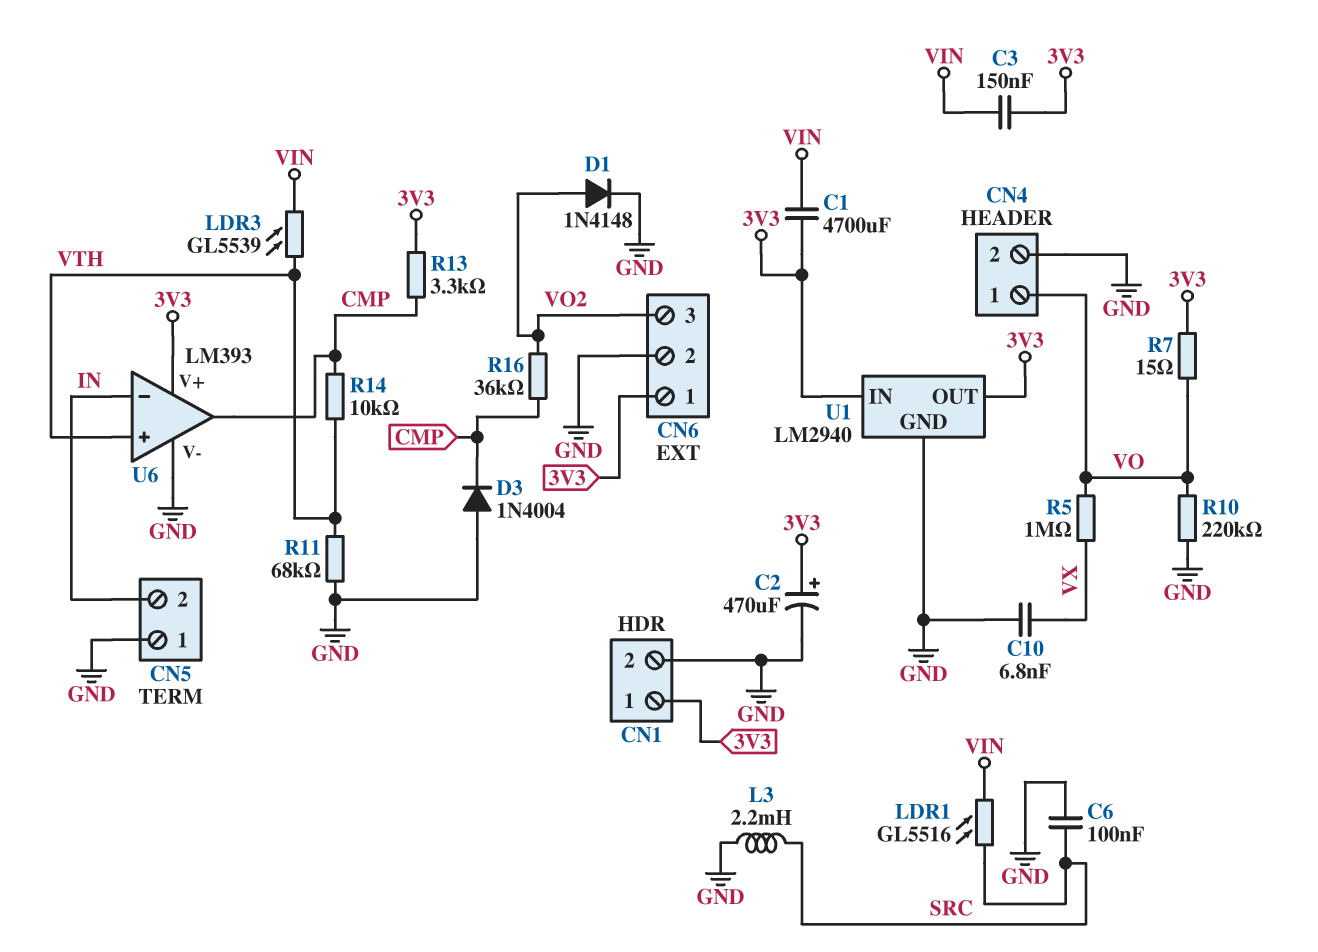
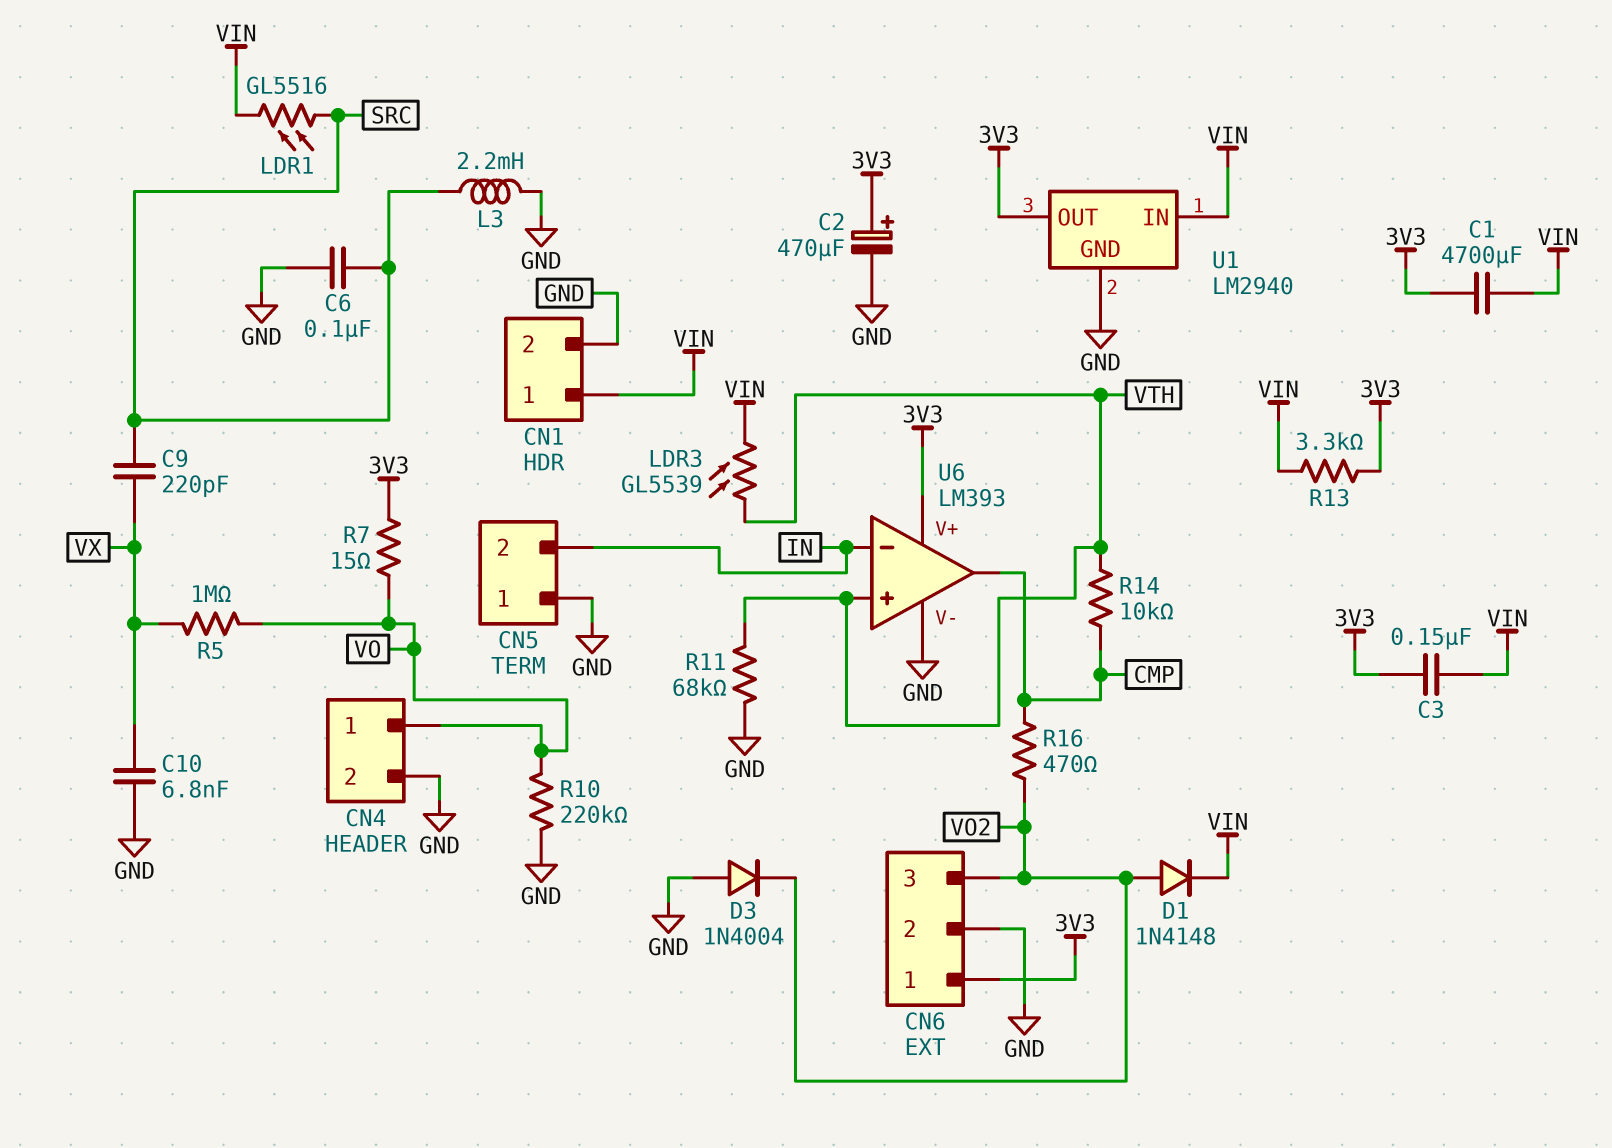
C9: none -> 220pF (SRC, VX)
CN1 pin 1: 3V3 -> VIN
D1: diode 1N4148 (A VO2, K GND) -> diode 1N4148 (A VO2, K VIN)
D3: diode 1N4004 (A GND, K CMP) -> diode 1N4004 (A GND, K VO2)
R13: 3.3k (3V3, CMP) -> 3.3k (3V3, VIN)
R16: 36k (CMP, VO2) -> 470 (CMP, VO2)
U1 pin IN: 3V3 -> VIN

